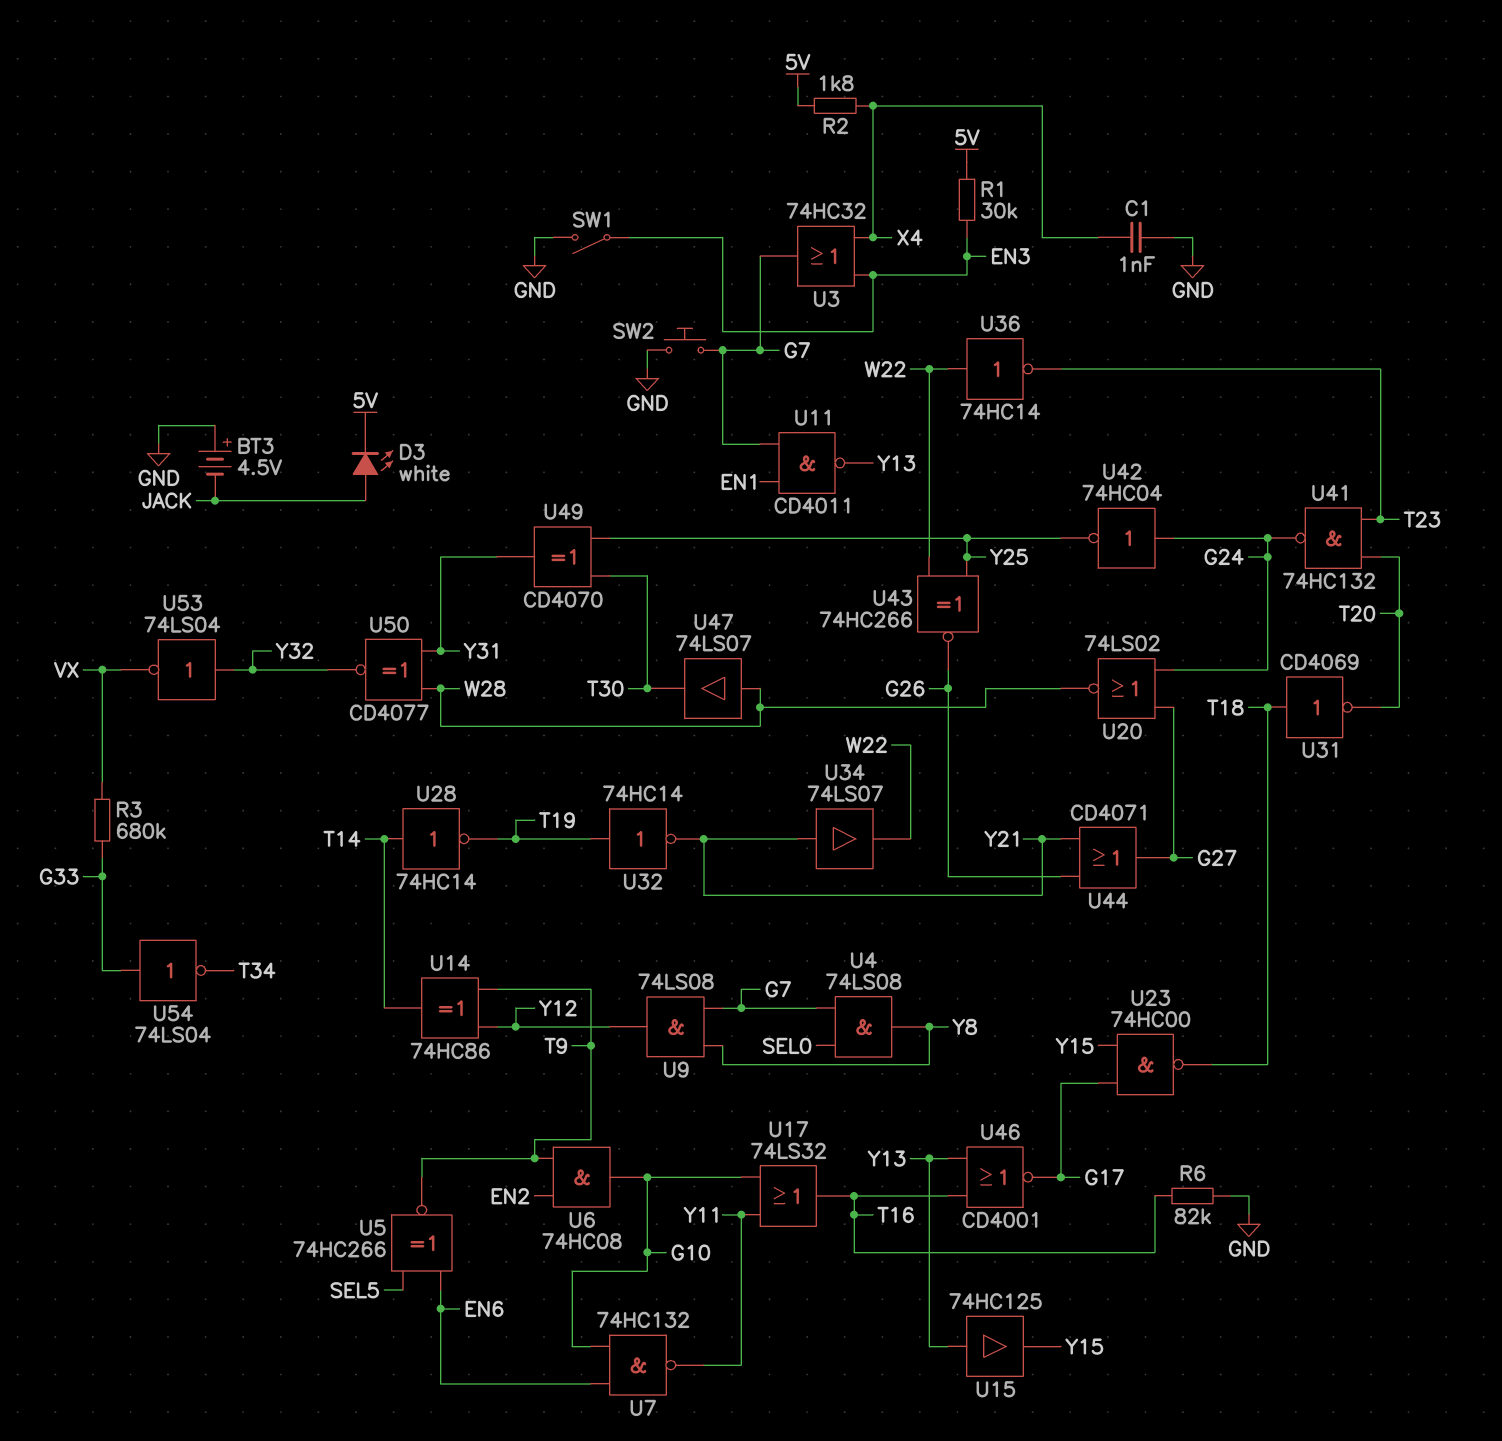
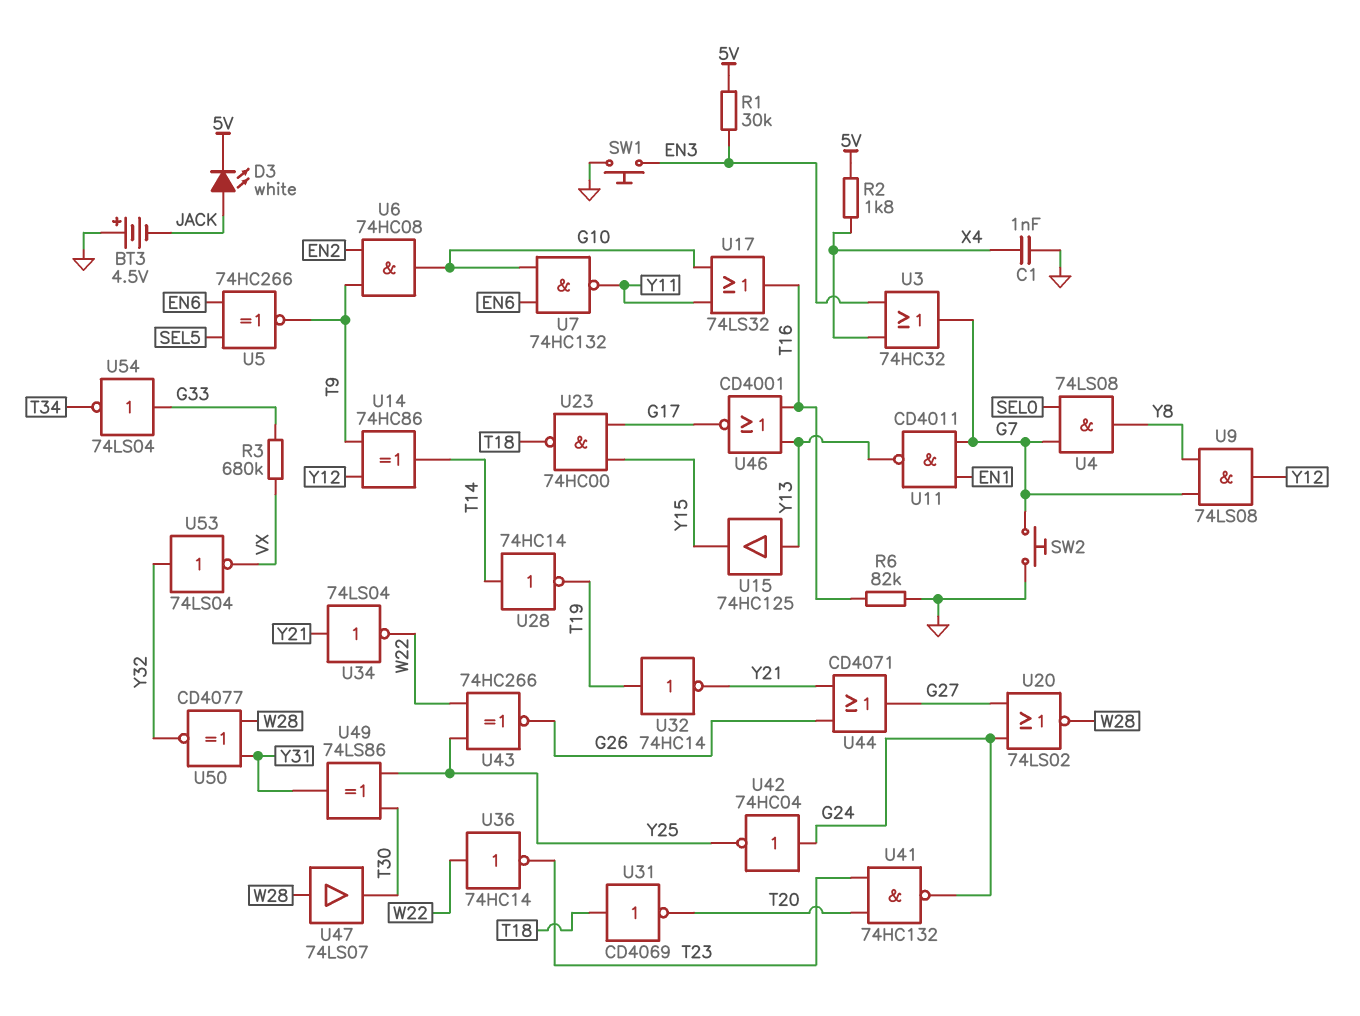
SW1: switch (EN3, GND) -> button (EN3, GND)
U34: buffer 74LS07 (in Y21, out W22) -> NOT 74LS04 (in Y21, out W22)
U49: XOR CD4070 (in T30, in Y25, out Y31) -> XOR 74LS86 (in T30, in Y25, out Y31)

